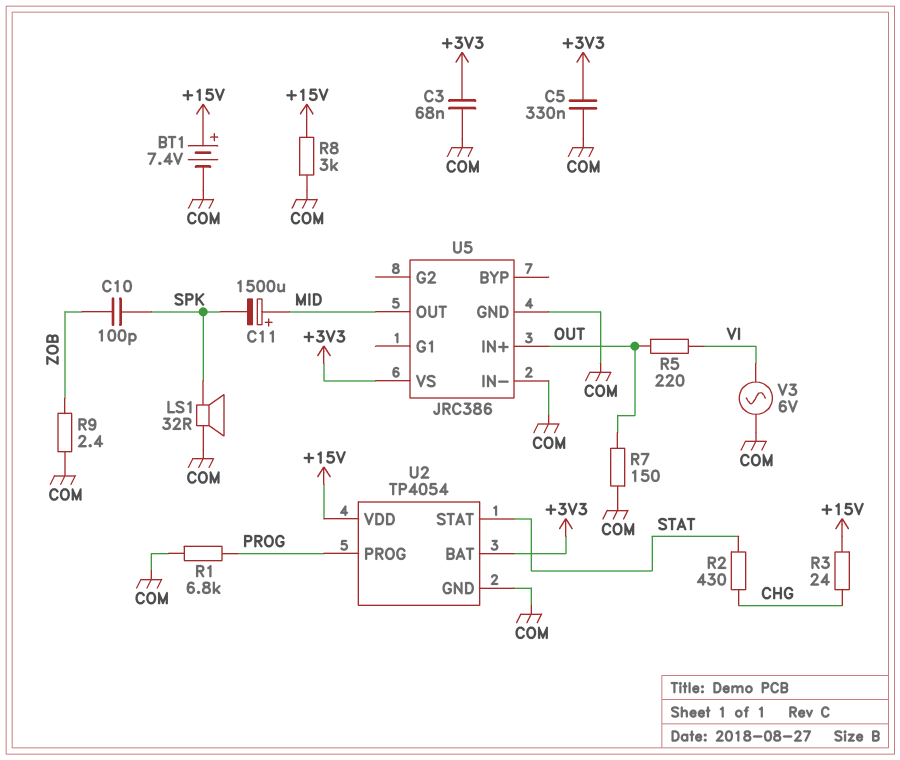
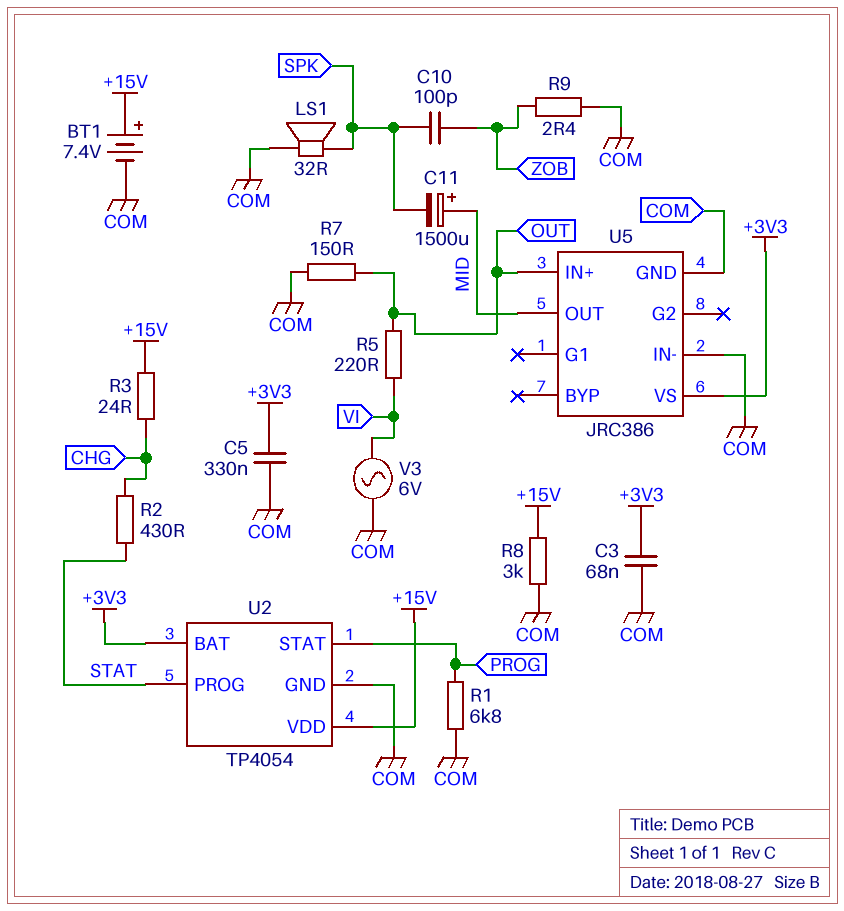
U2 pin PROG: PROG -> STAT
U2 pin STAT: STAT -> PROG

